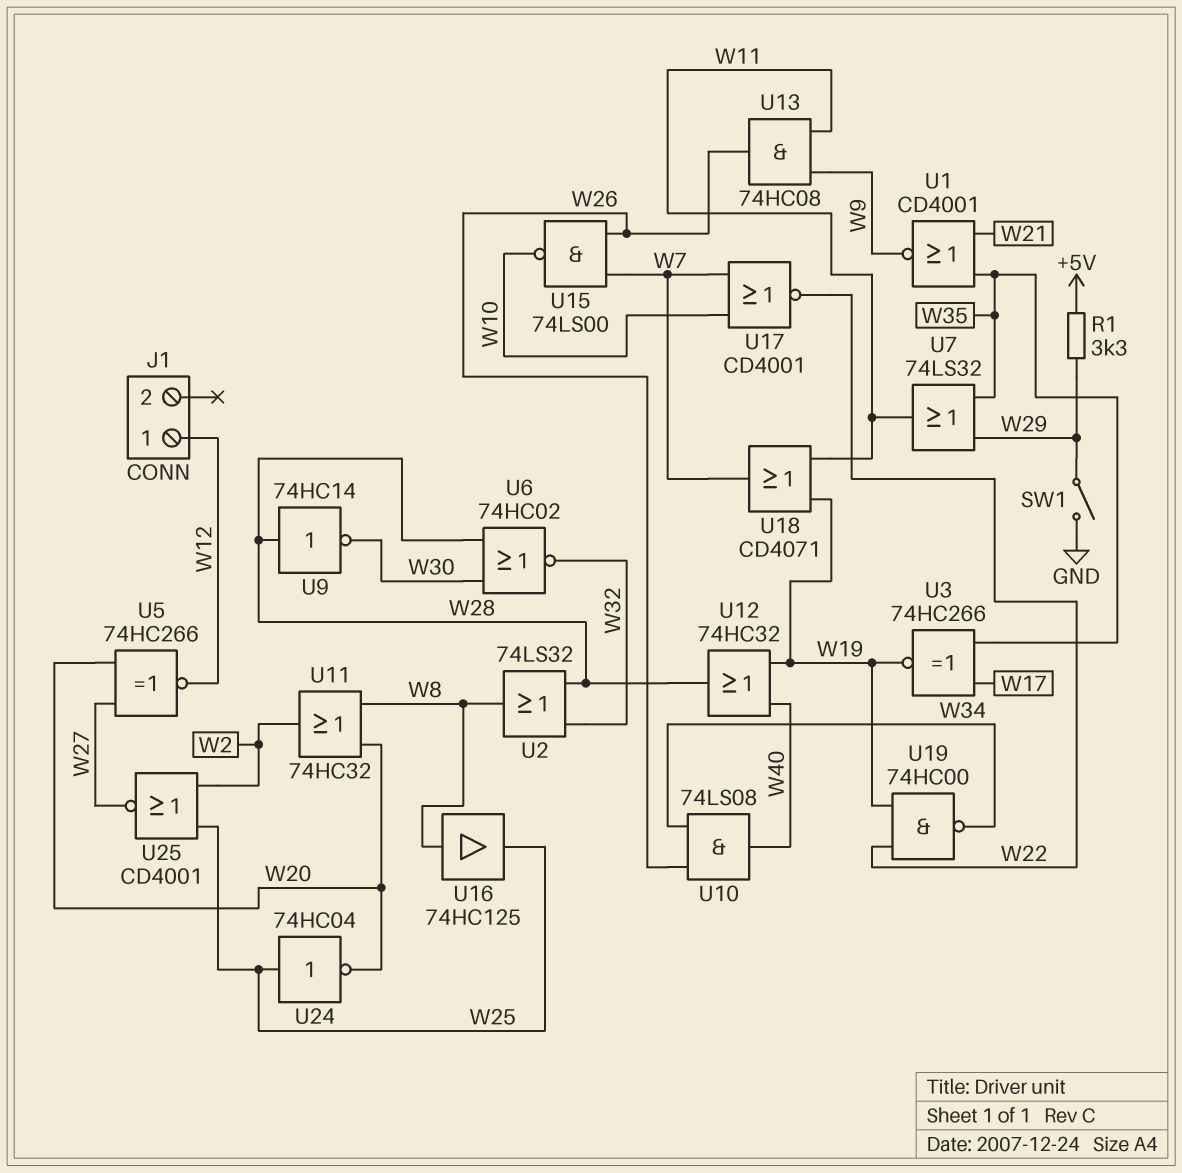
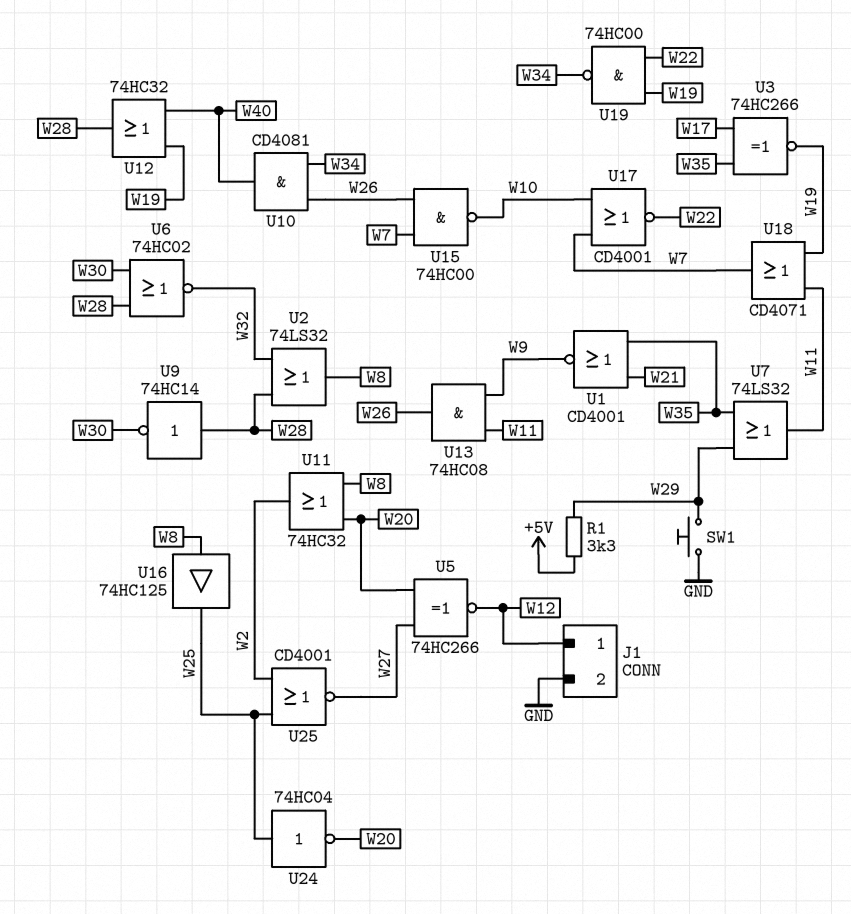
J1 pin 2: none -> GND
SW1: switch (GND, W29) -> button (GND, W29)
U10: AND 74LS08 (in W26, in W34, out W40) -> AND CD4081 (in W26, in W34, out W40)
U15: NAND 74LS00 (in W7, in W26, out W10) -> NAND 74HC00 (in W7, in W26, out W10)

